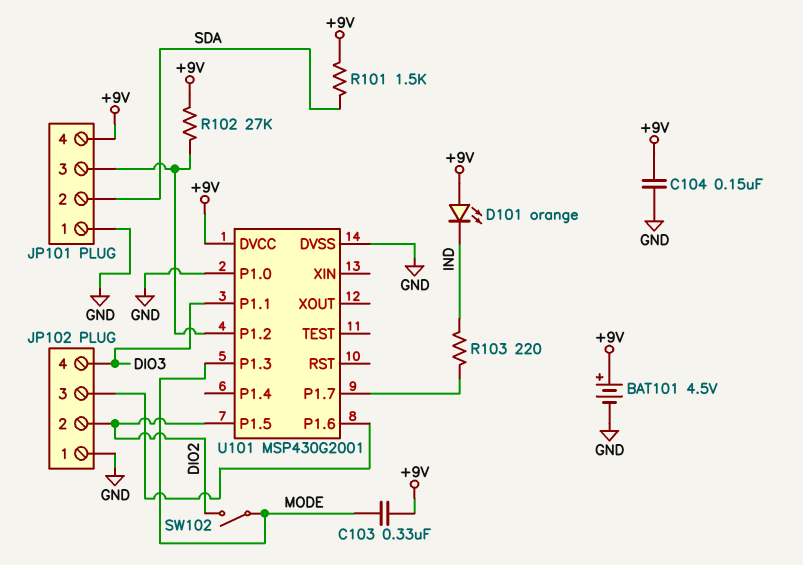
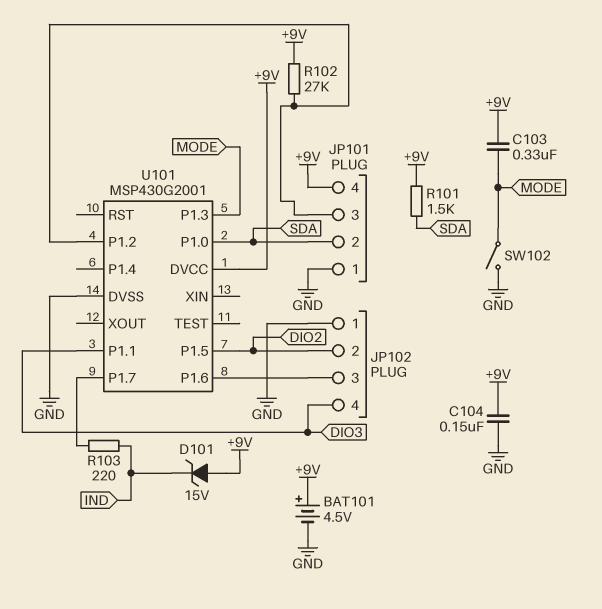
D101: LED orange (A +9V, K IND) -> zener 15V (A +9V, K IND)
SW102: switch (DIO2, MODE) -> switch (GND, MODE)
U101 pin P1.0: GND -> SDA

